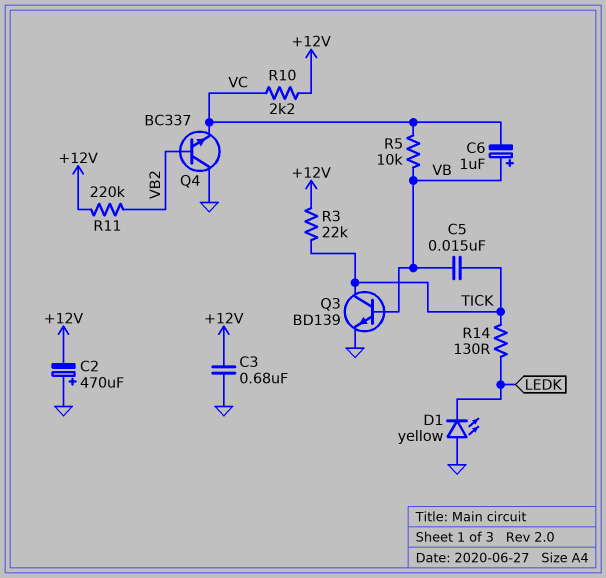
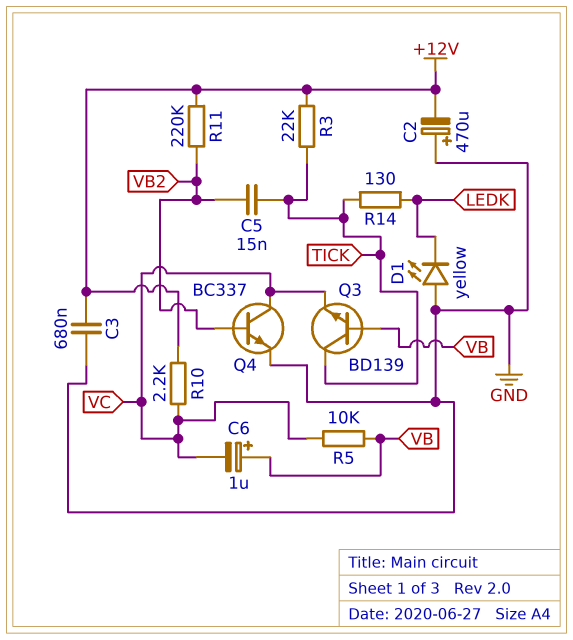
C5: 15nF (TICK, VB) -> 15nF (TICK, VB2)
Q3: NPN BD139 (B VB, C TICK, E GND) -> NPN BD139 (B VB, C TICK, E VC)
Q4: NPN BC337 (B VB2, C GND, E VC) -> NPN BC337 (B VB2, C VC, E GND)

